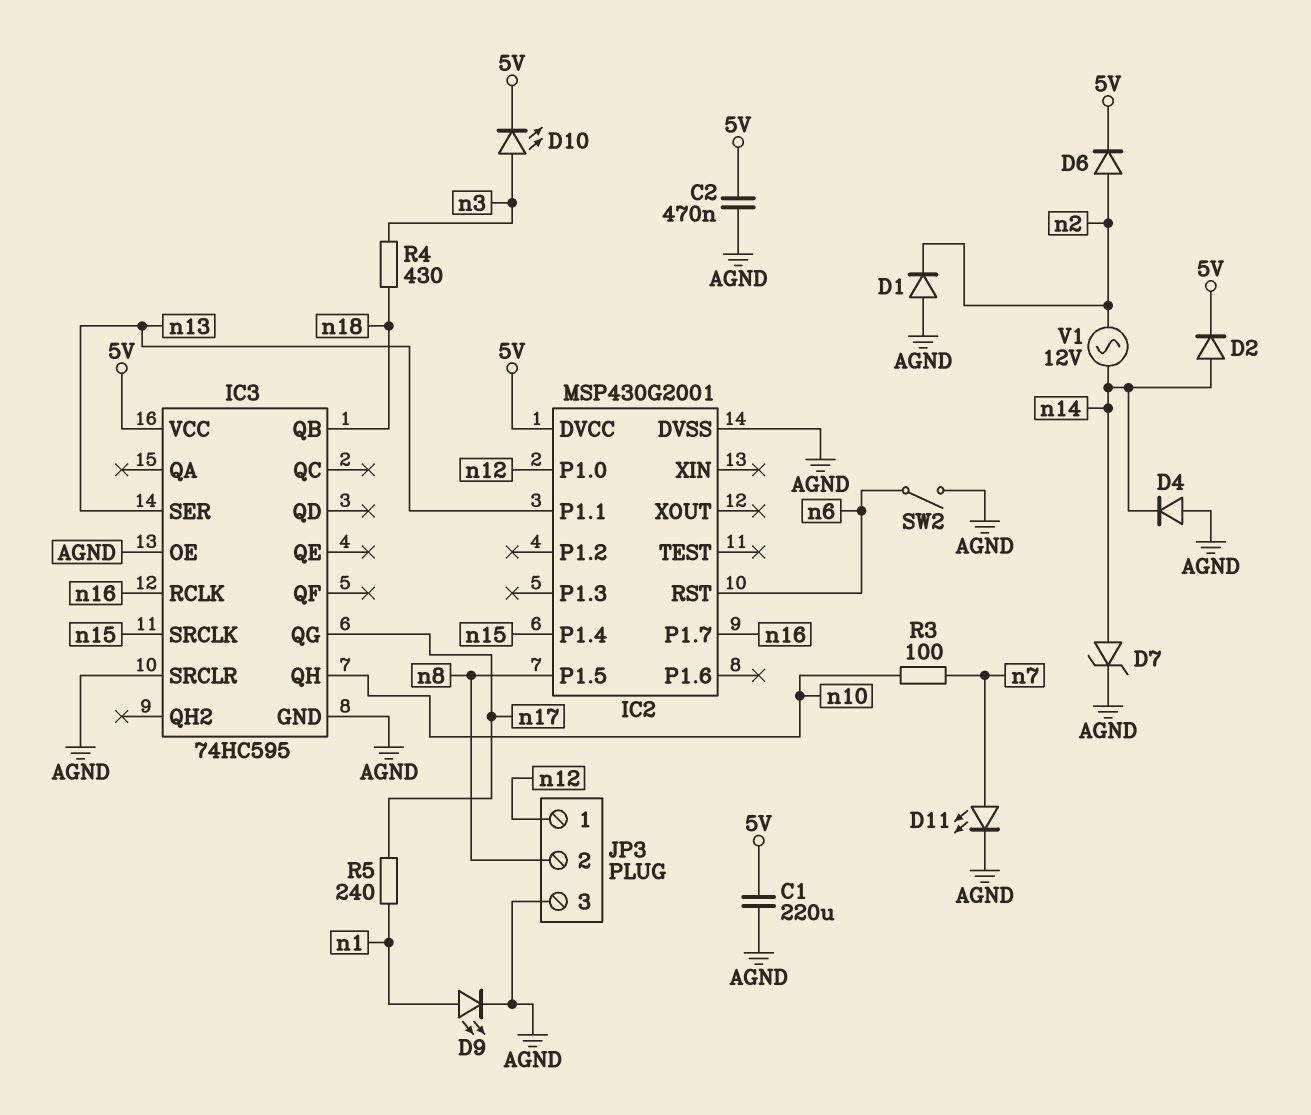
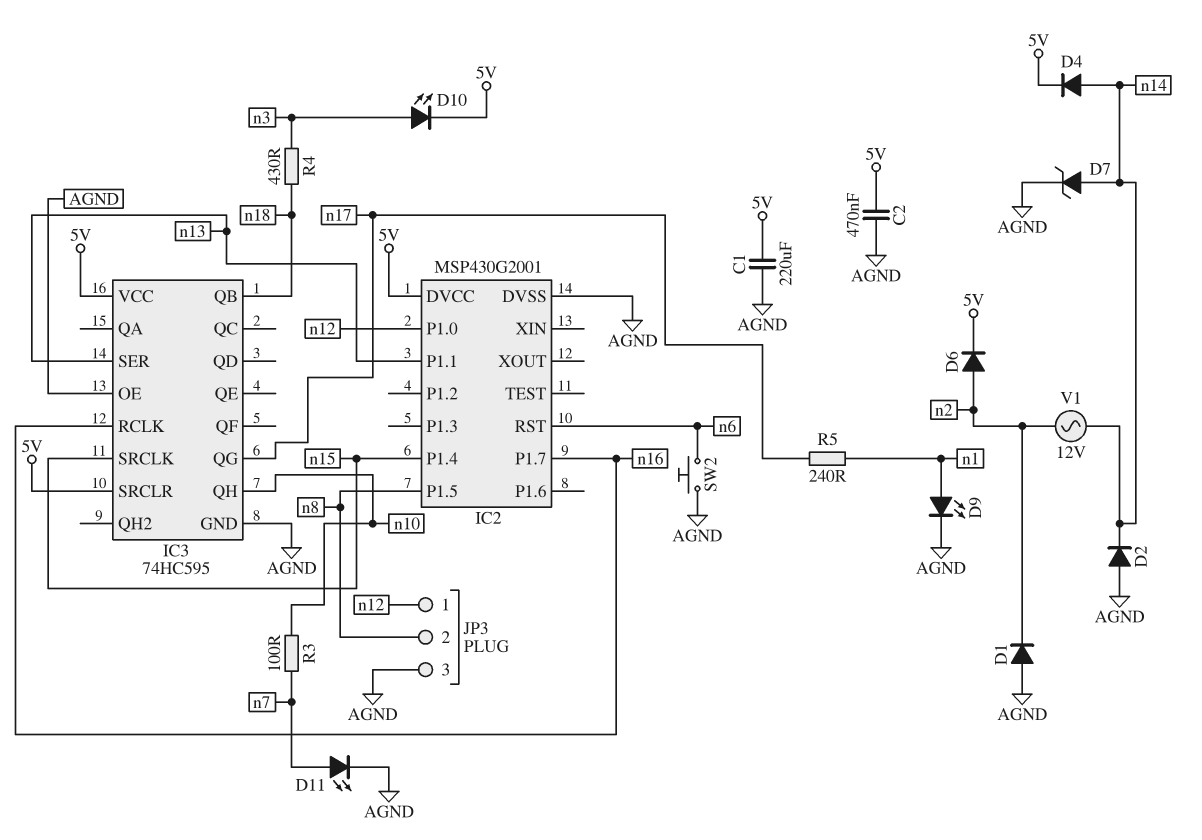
D2: diode (A n14, K 5V) -> diode (A AGND, K n14)
D4: diode (A AGND, K n14) -> diode (A n14, K 5V)
IC3 pin SRCLR: AGND -> 5V
SW2: switch (AGND, n6) -> button (AGND, n6)

